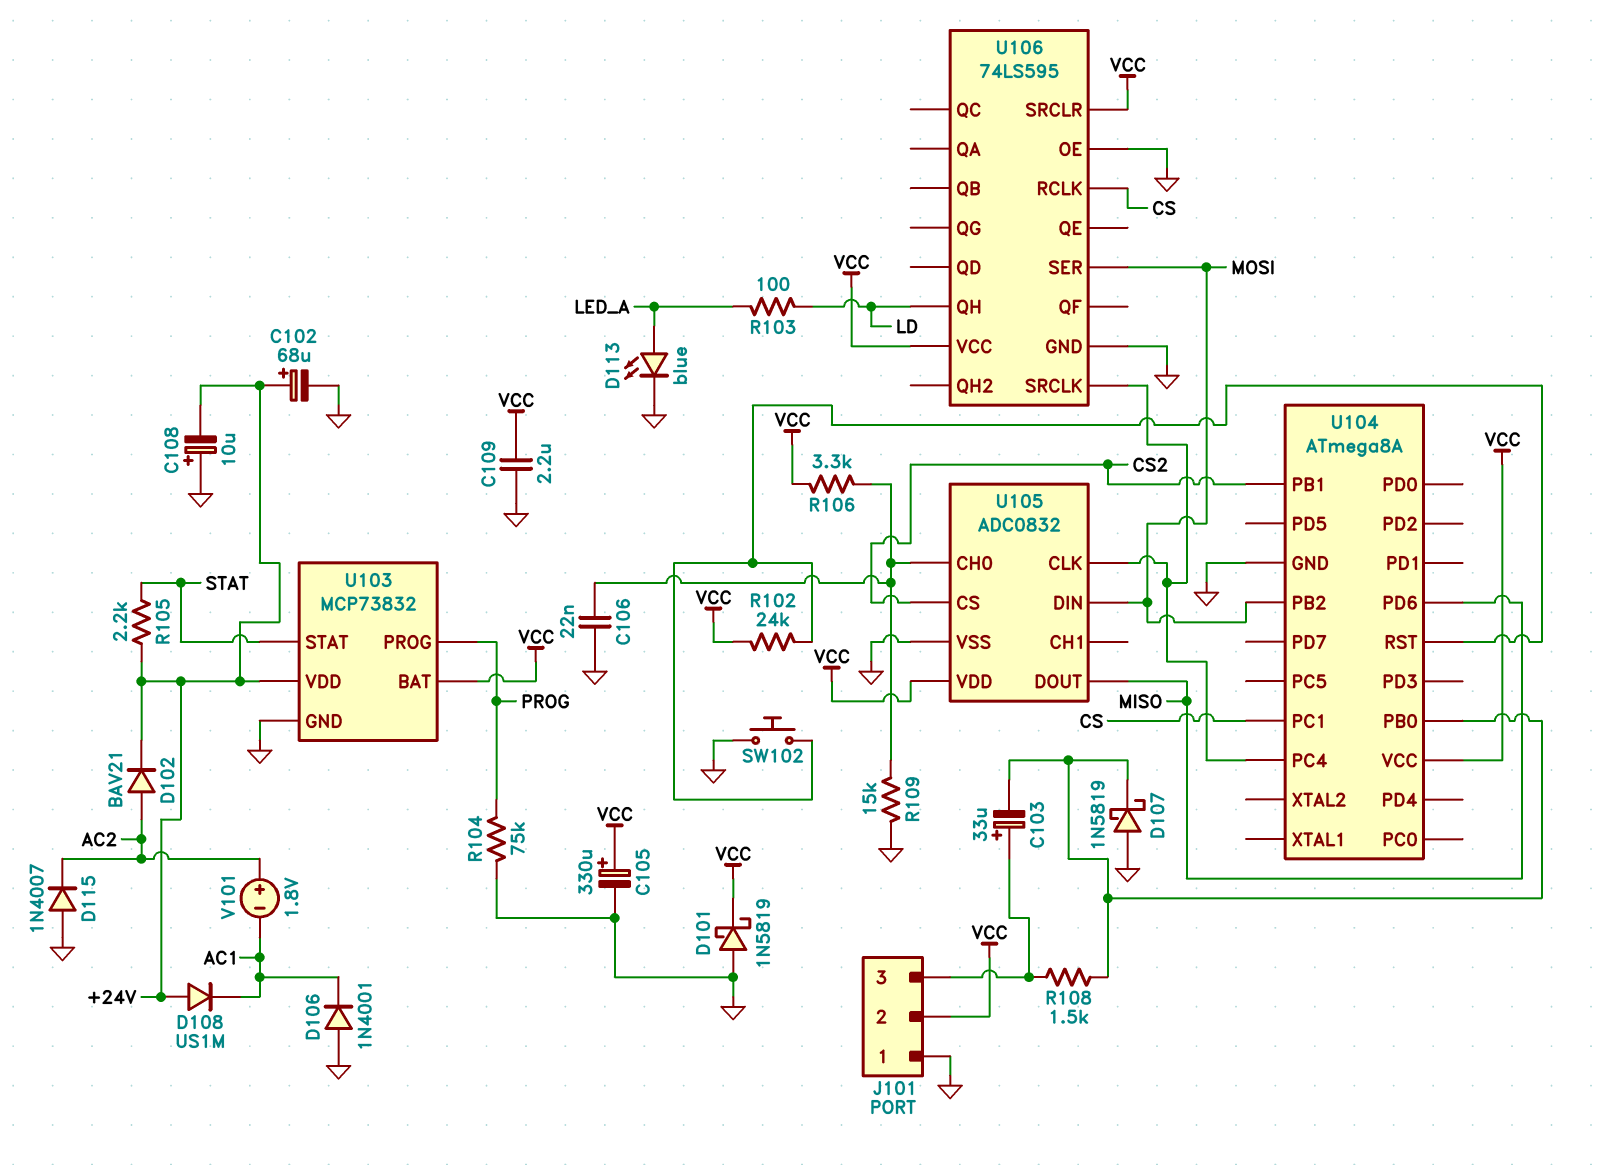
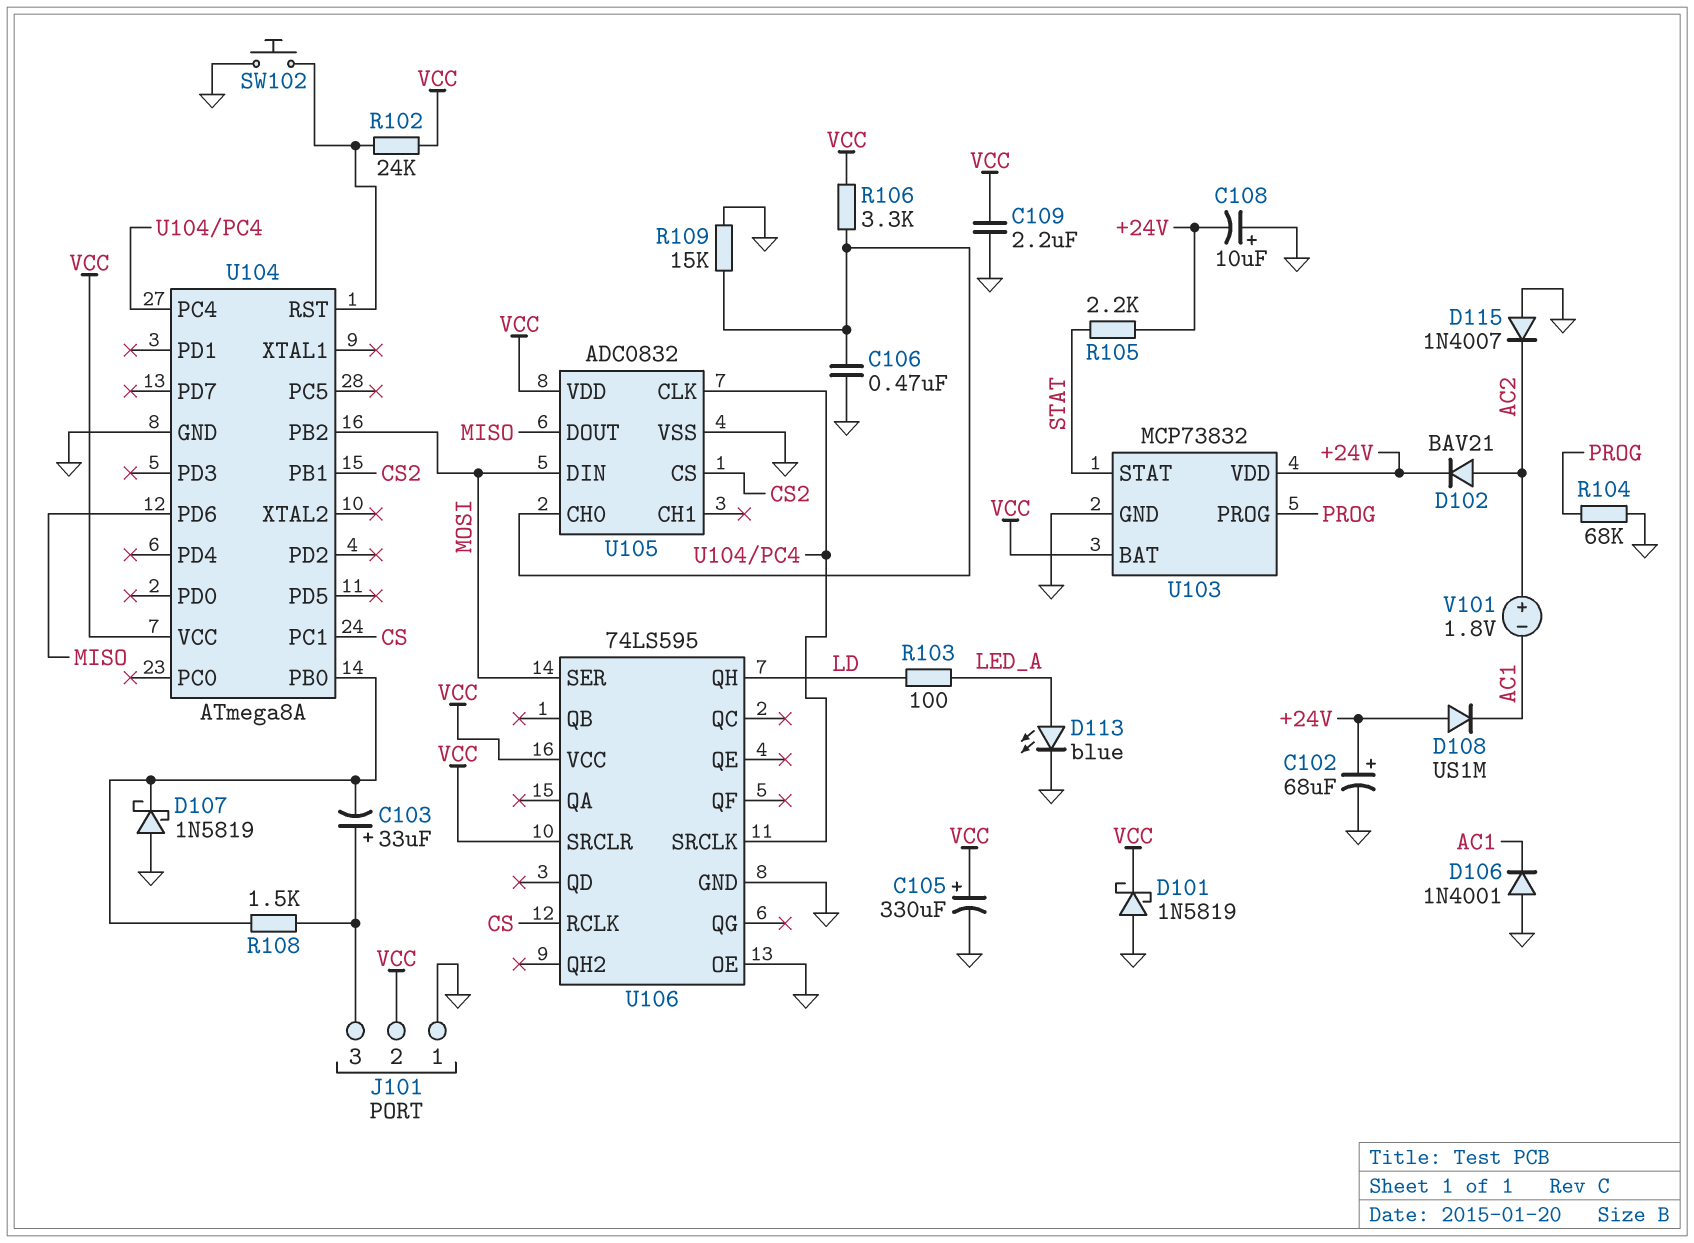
C106: 22nF (GND, U105/CH0) -> 470nF (GND, U105/CH0)
R104: 75k (GND, PROG) -> 68k (GND, PROG)

